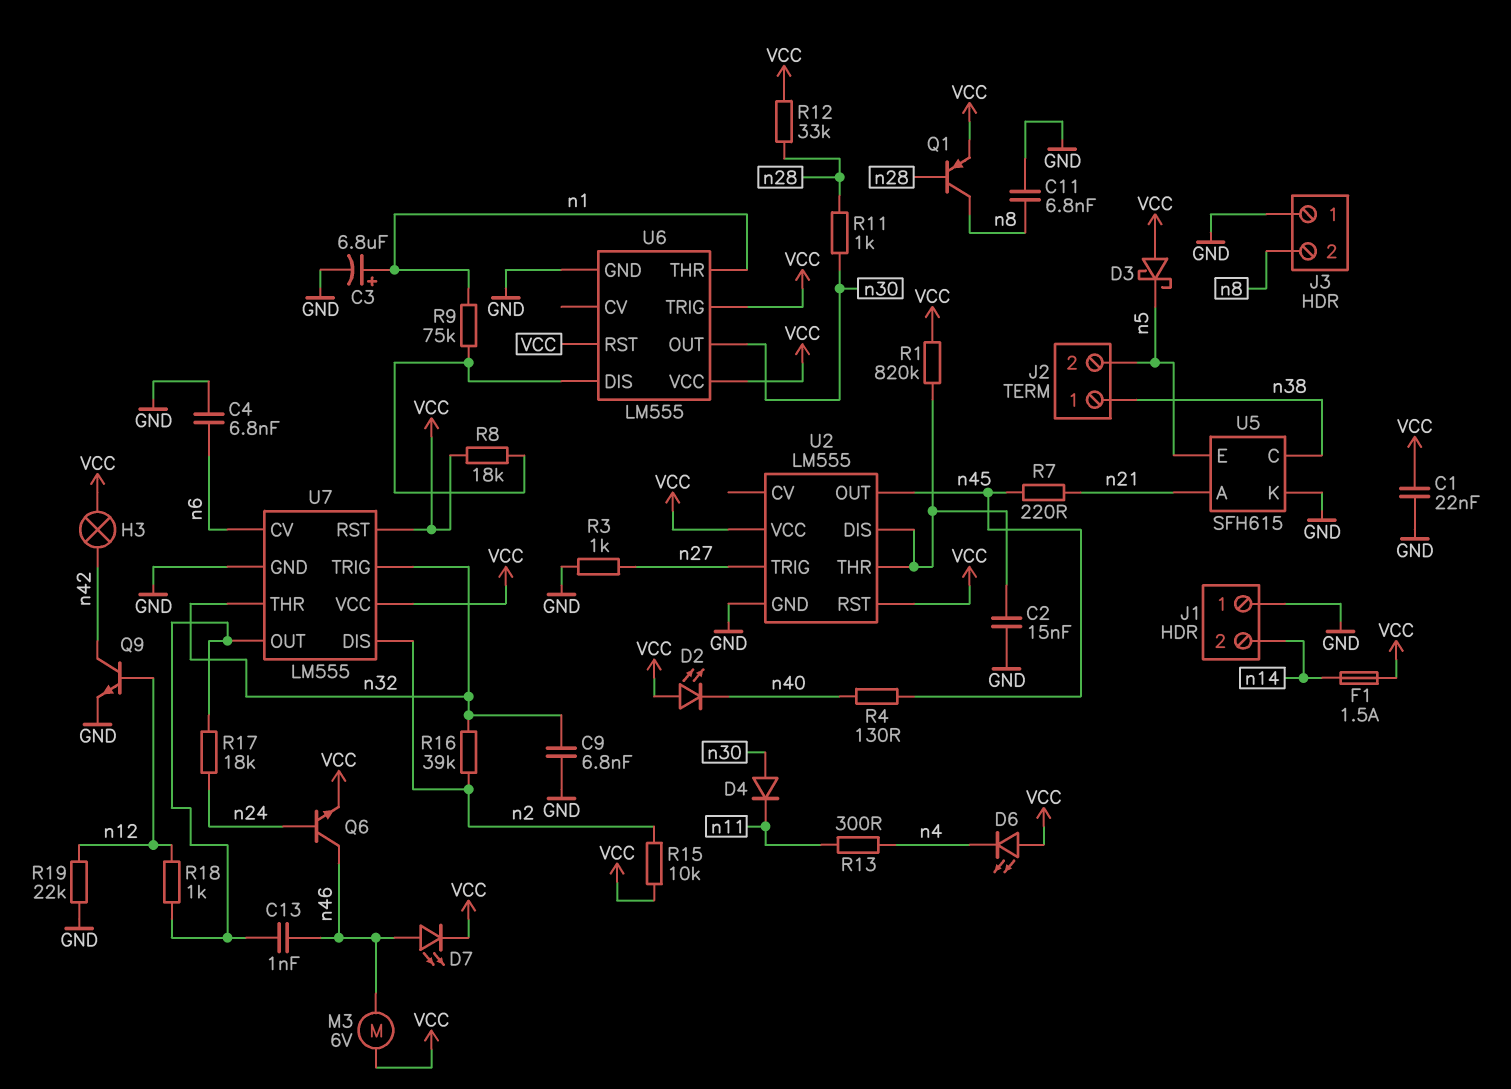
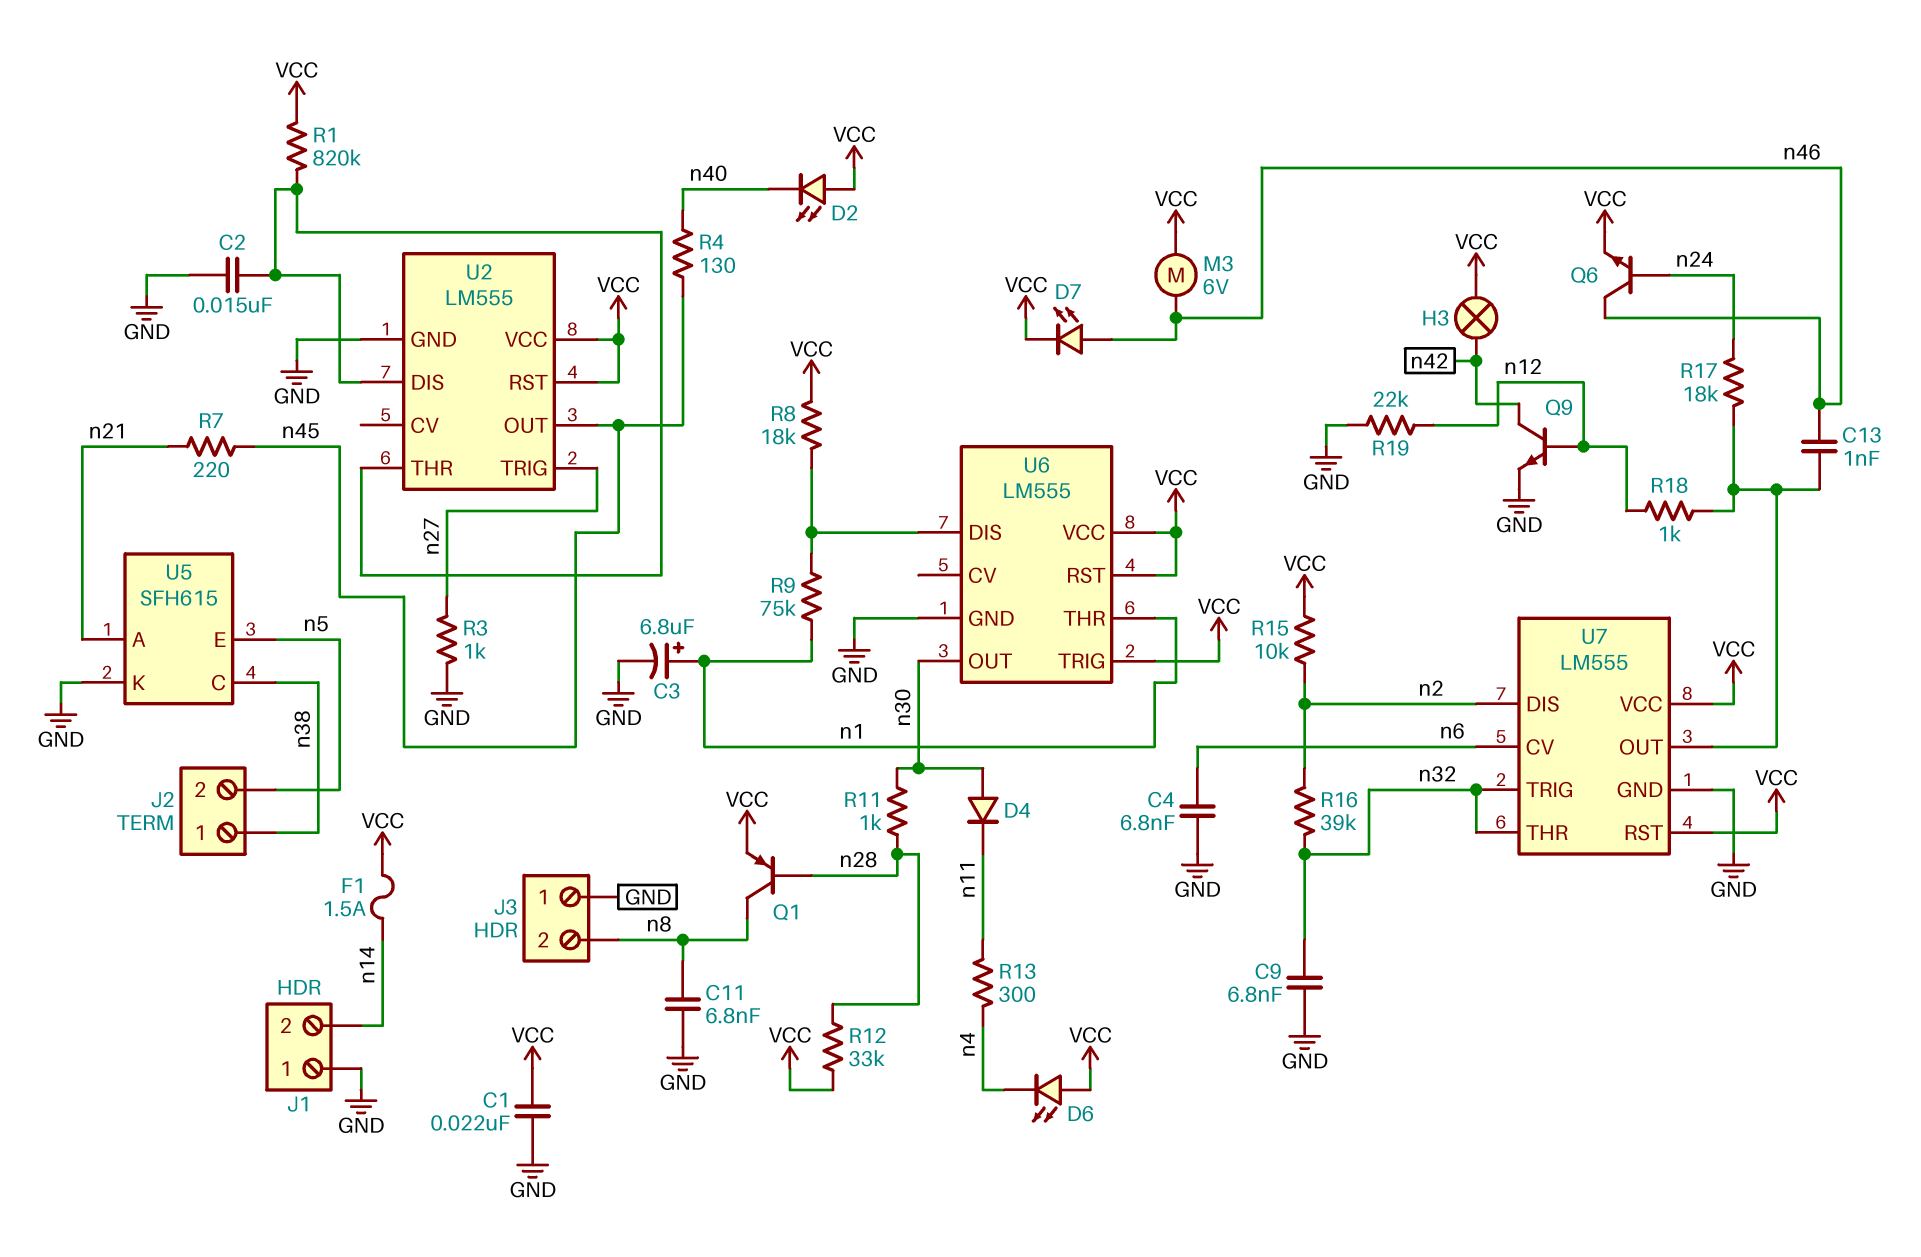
D3: schottky (A VCC, K n5) -> none

